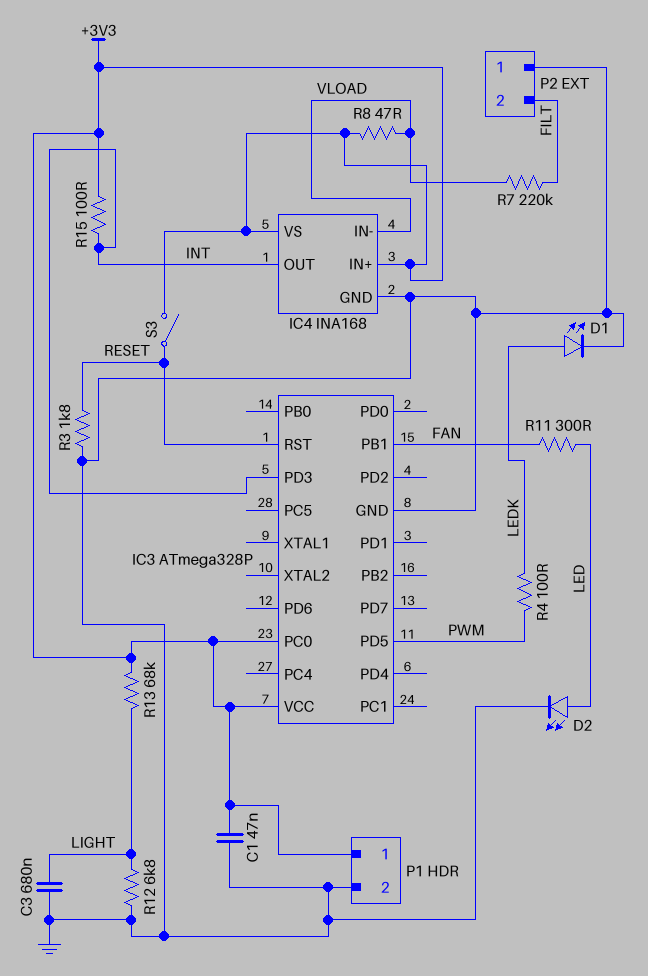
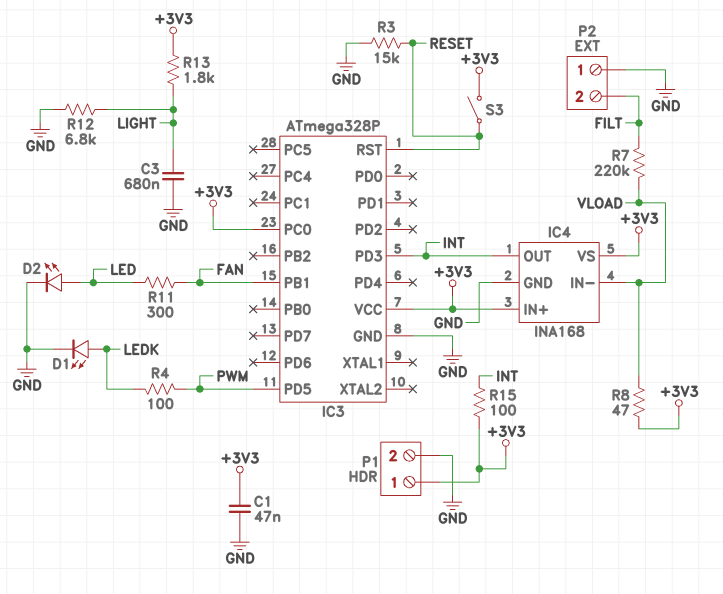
R3: 1.8k (GND, RESET) -> 15k (GND, RESET)
R13: 68k (+3V3, LIGHT) -> 1.8k (+3V3, LIGHT)

